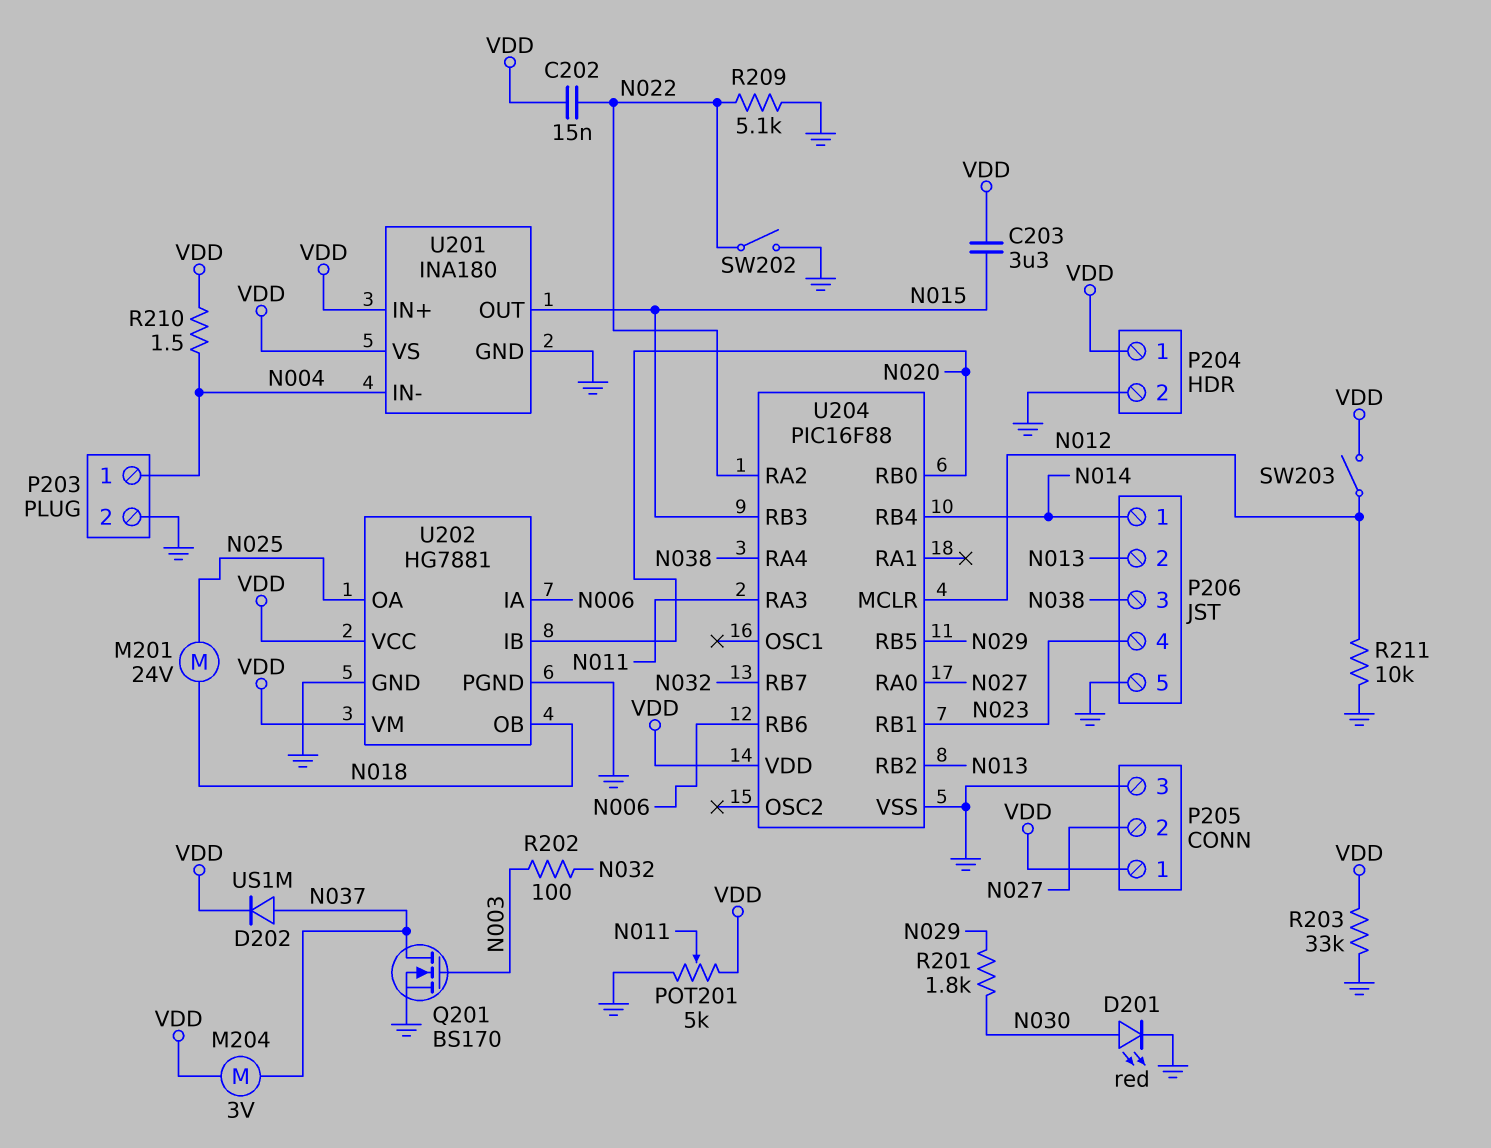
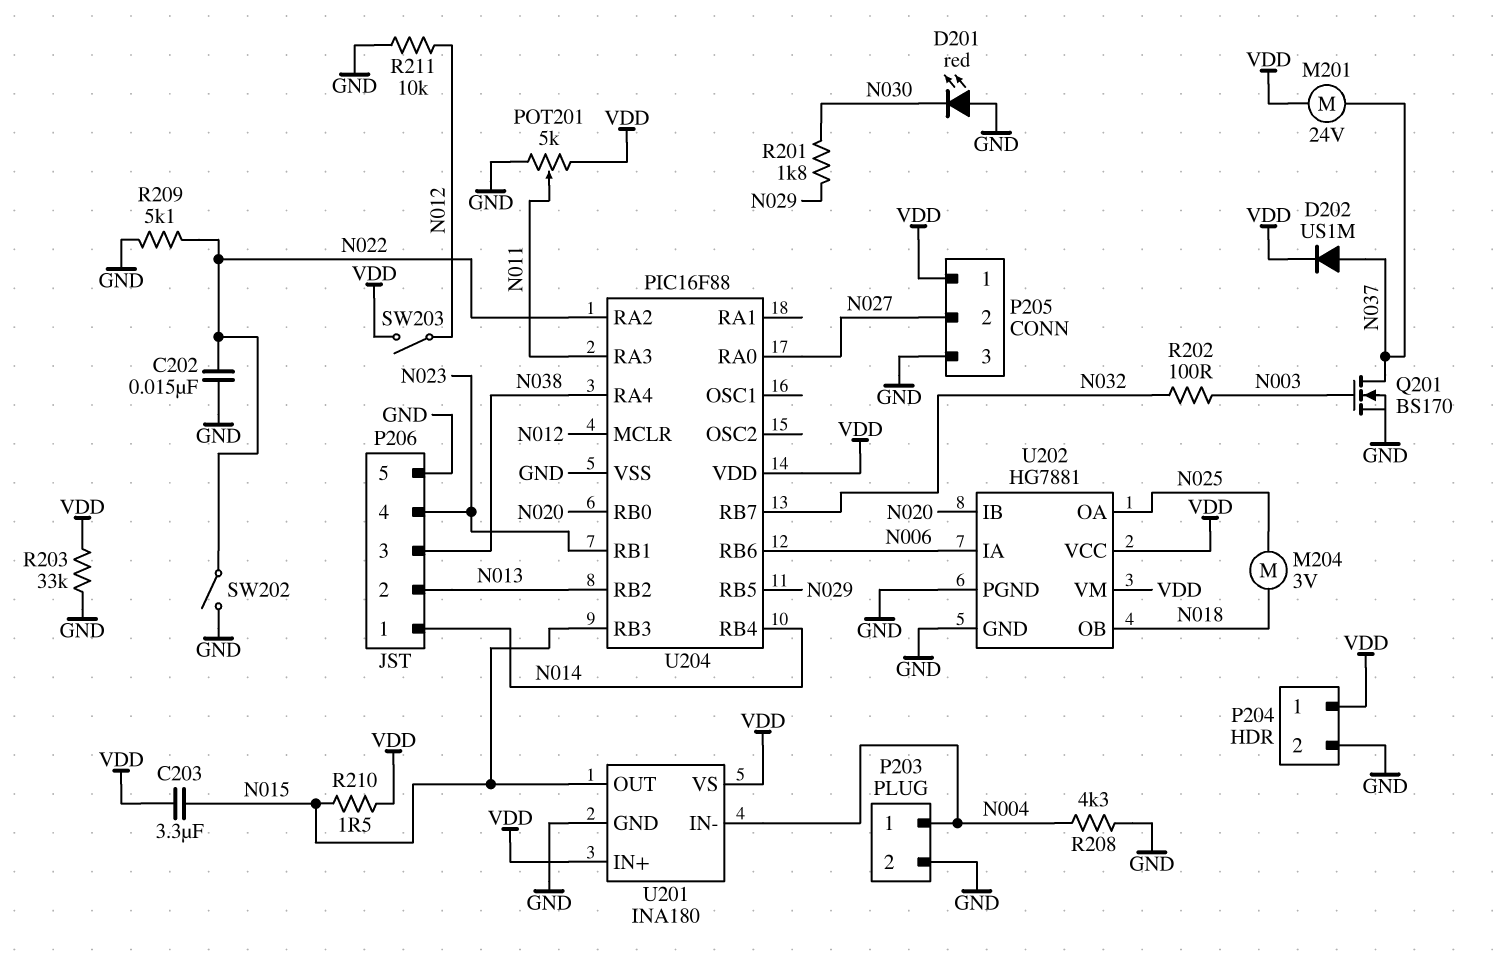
C202: 15nF (N022, VDD) -> 15nF (GND, N022)
D201: LED red (A N030, K GND) -> LED red (A GND, K N030)
M201: motor 24V (N018, N025) -> motor 24V (N037, VDD)
M204: motor 3V (N037, VDD) -> motor 3V (N018, N025)
R208: none -> 4.3k (GND, N004)
R210: 1.5 (N004, VDD) -> 1.5 (N015, VDD)

